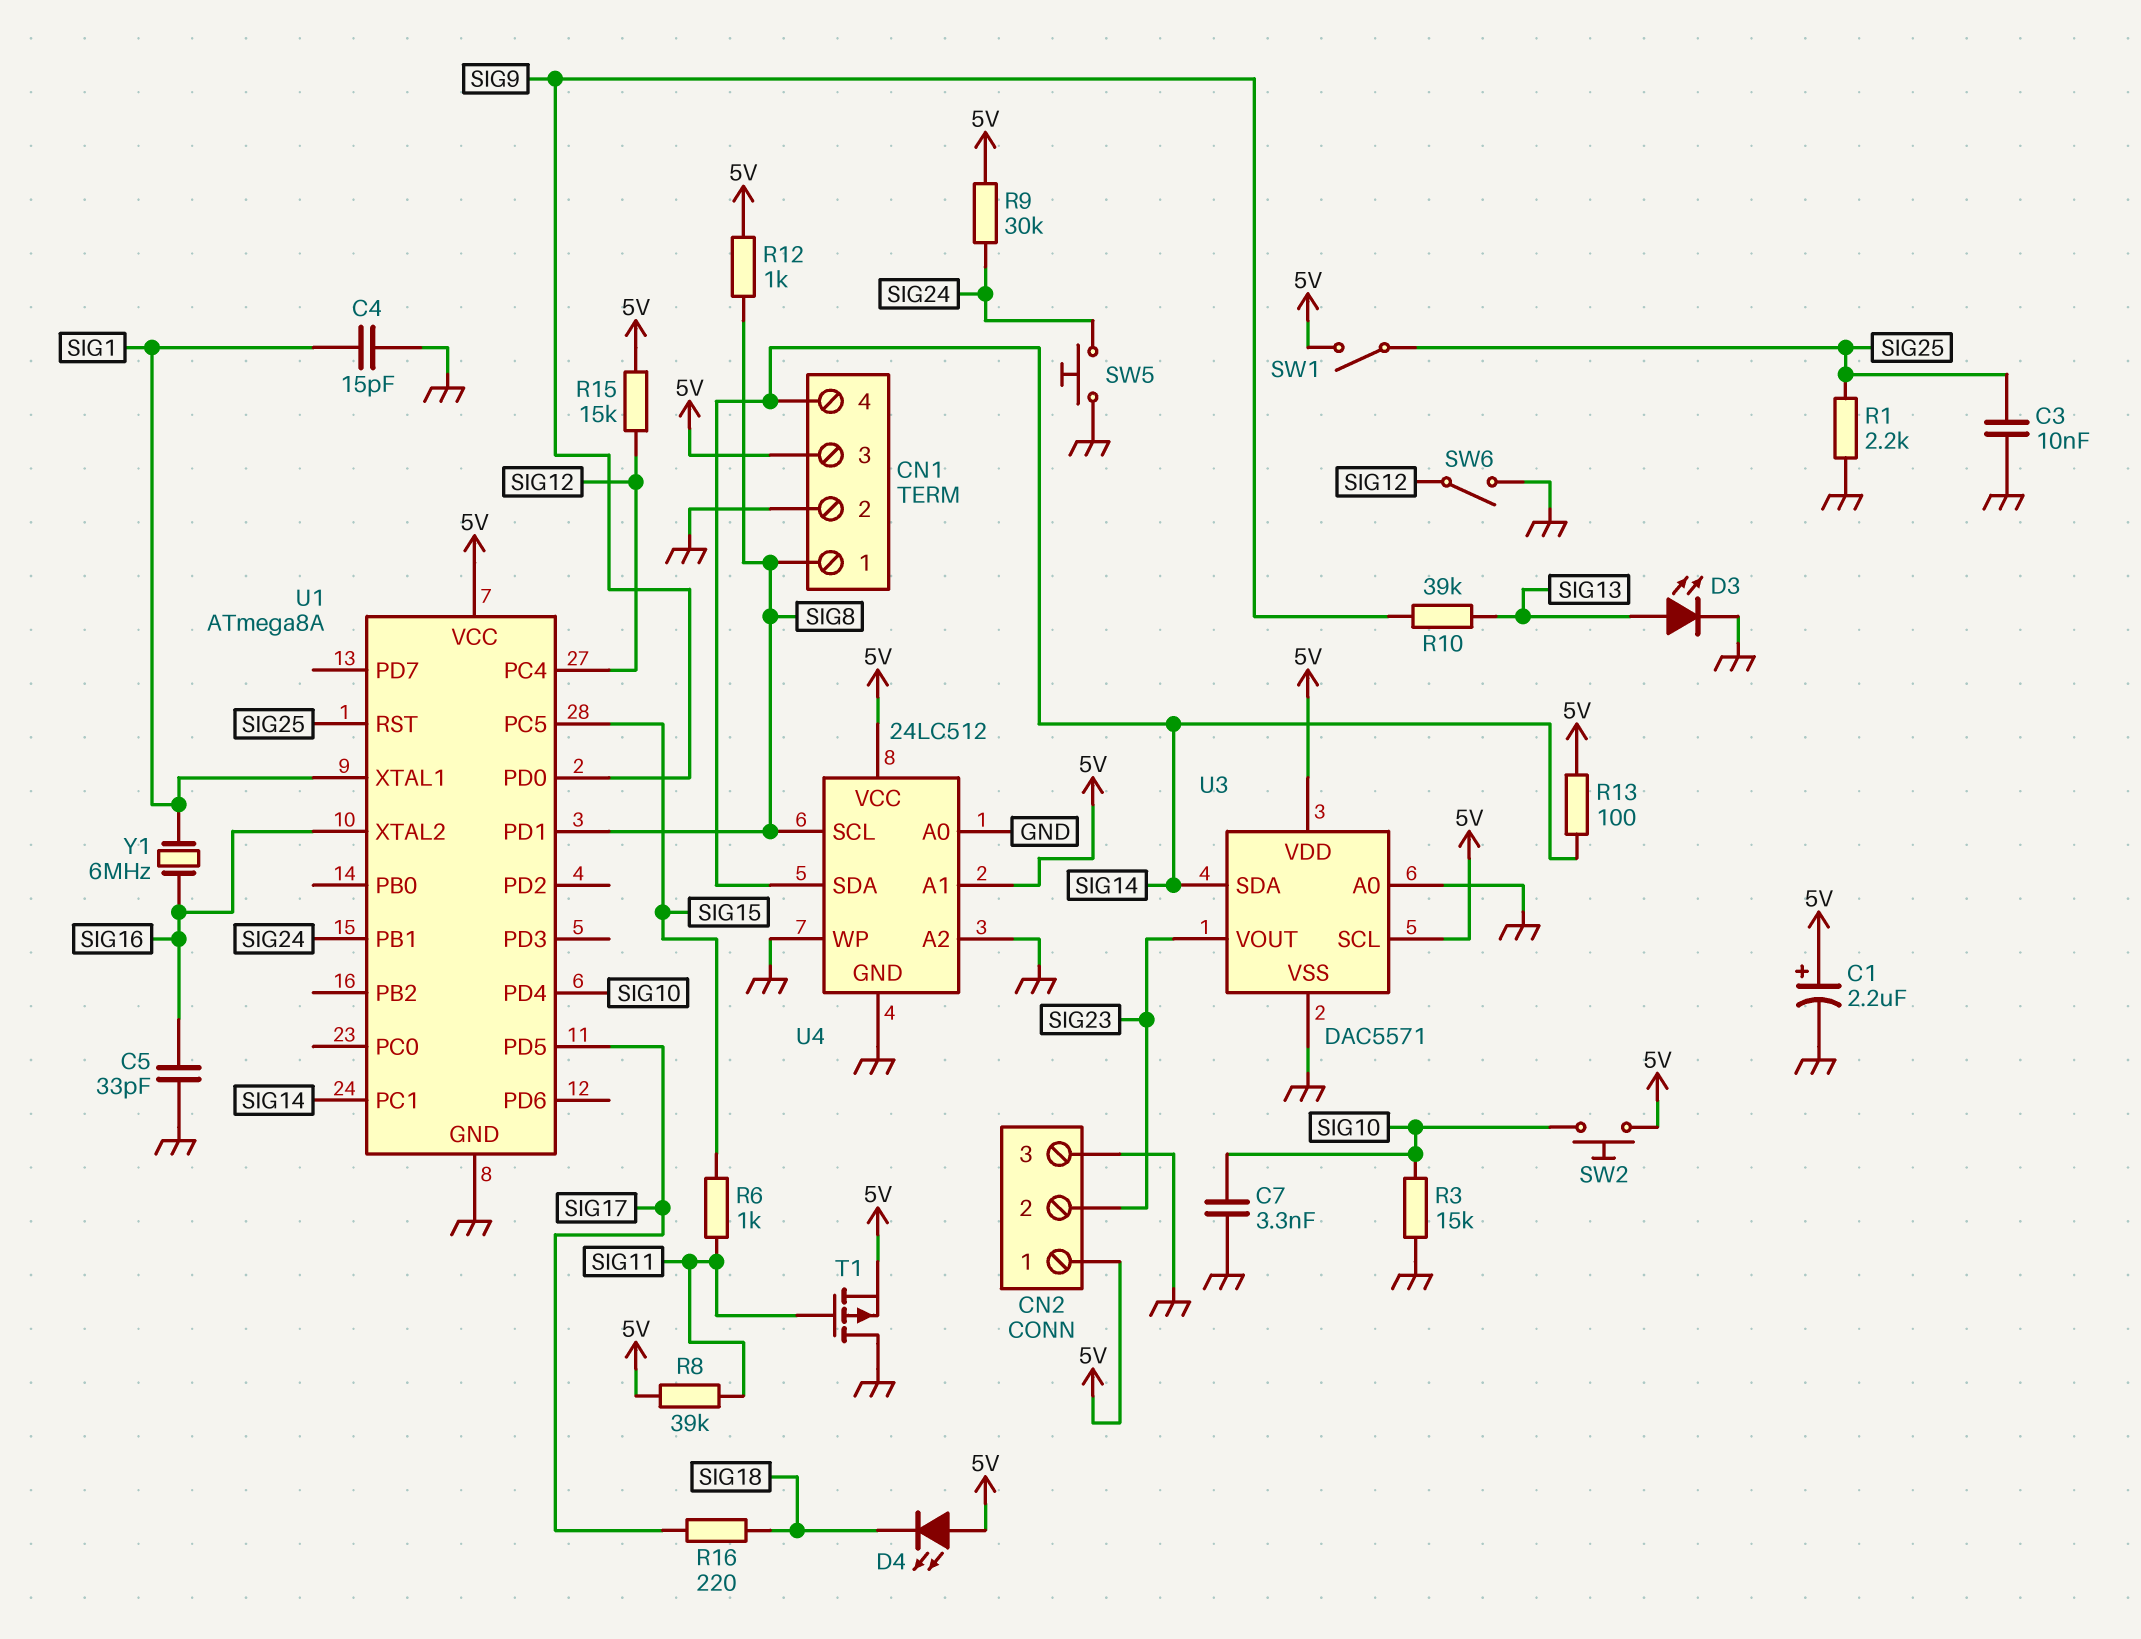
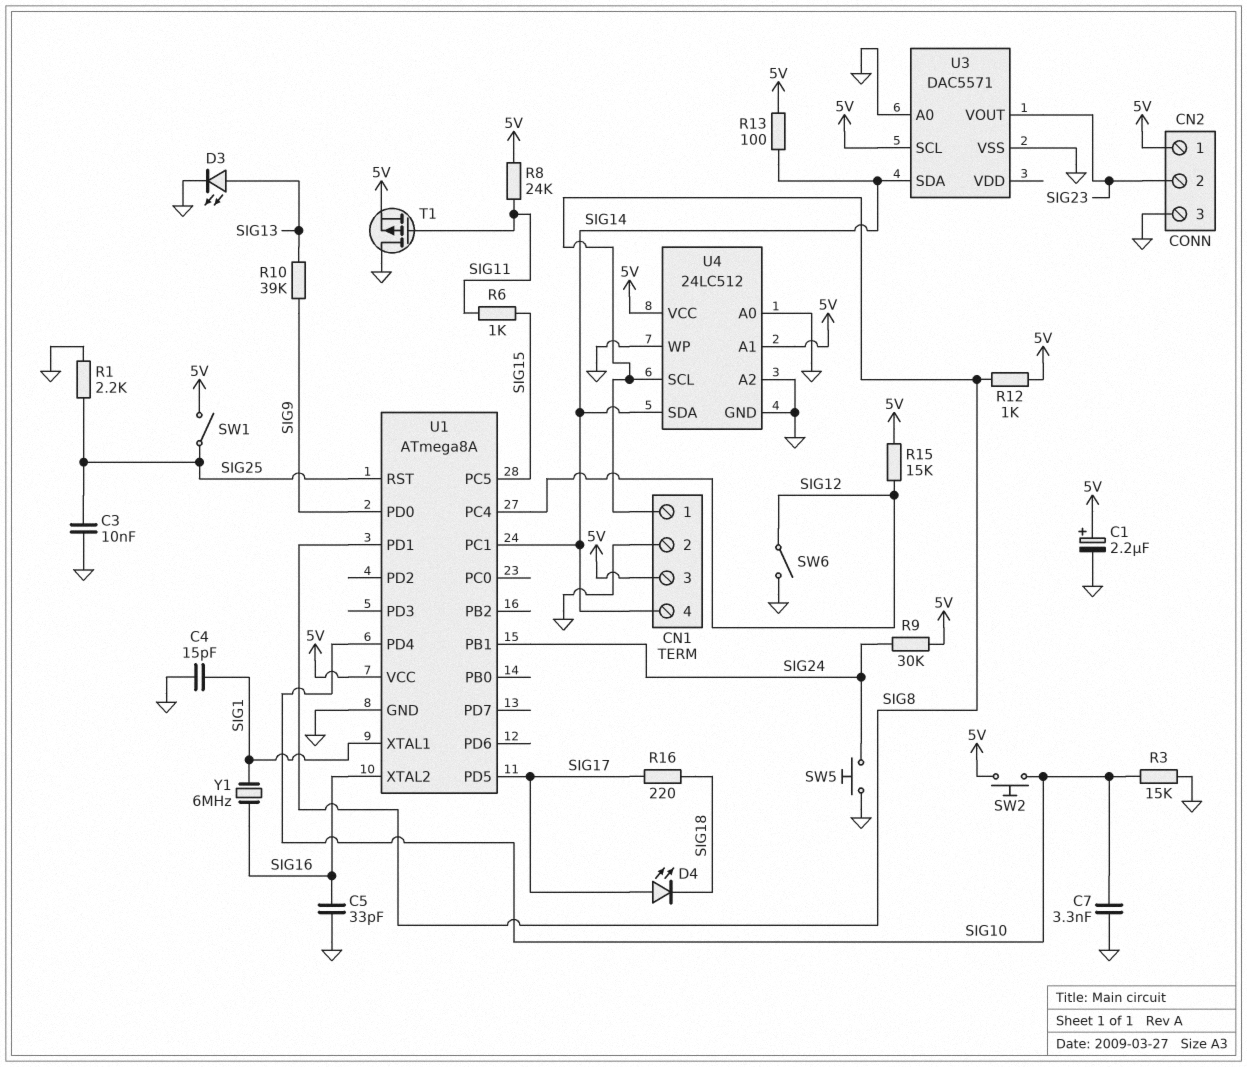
D4: LED (A 5V, K SIG18) -> LED (A SIG17, K SIG18)
R8: 39k (5V, SIG11) -> 24k (5V, SIG11)
U3 pin VDD: 5V -> none

